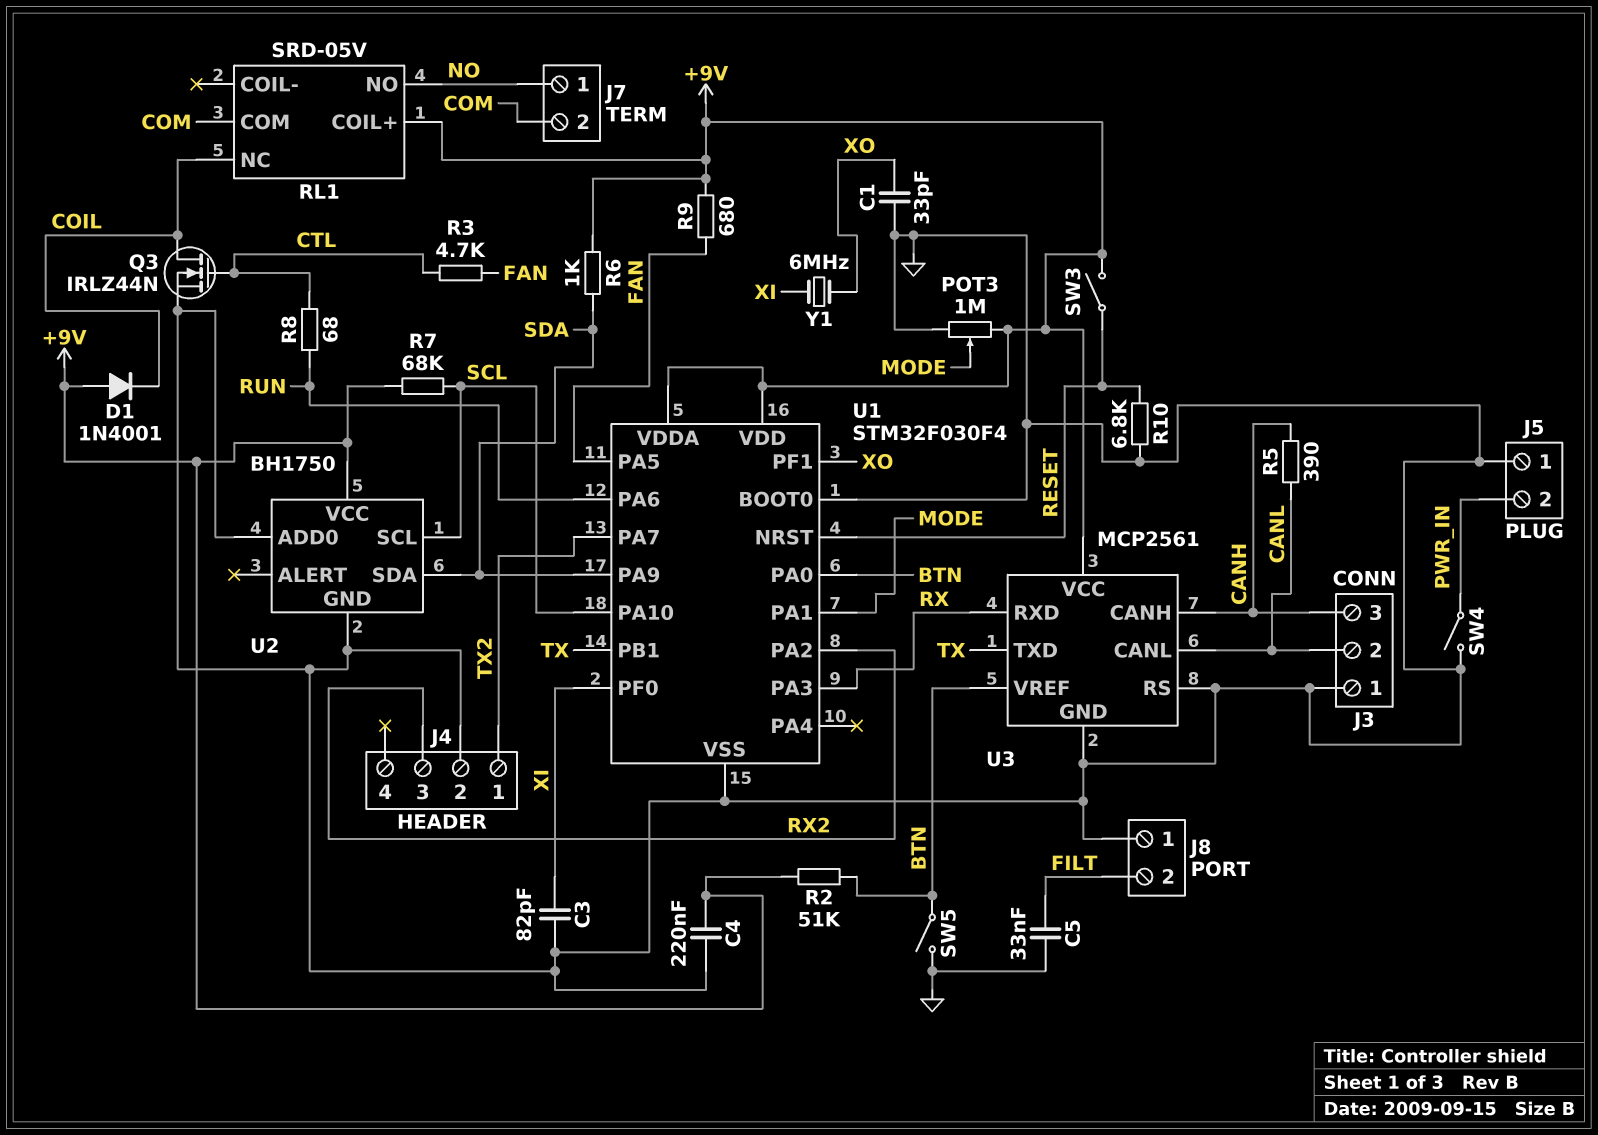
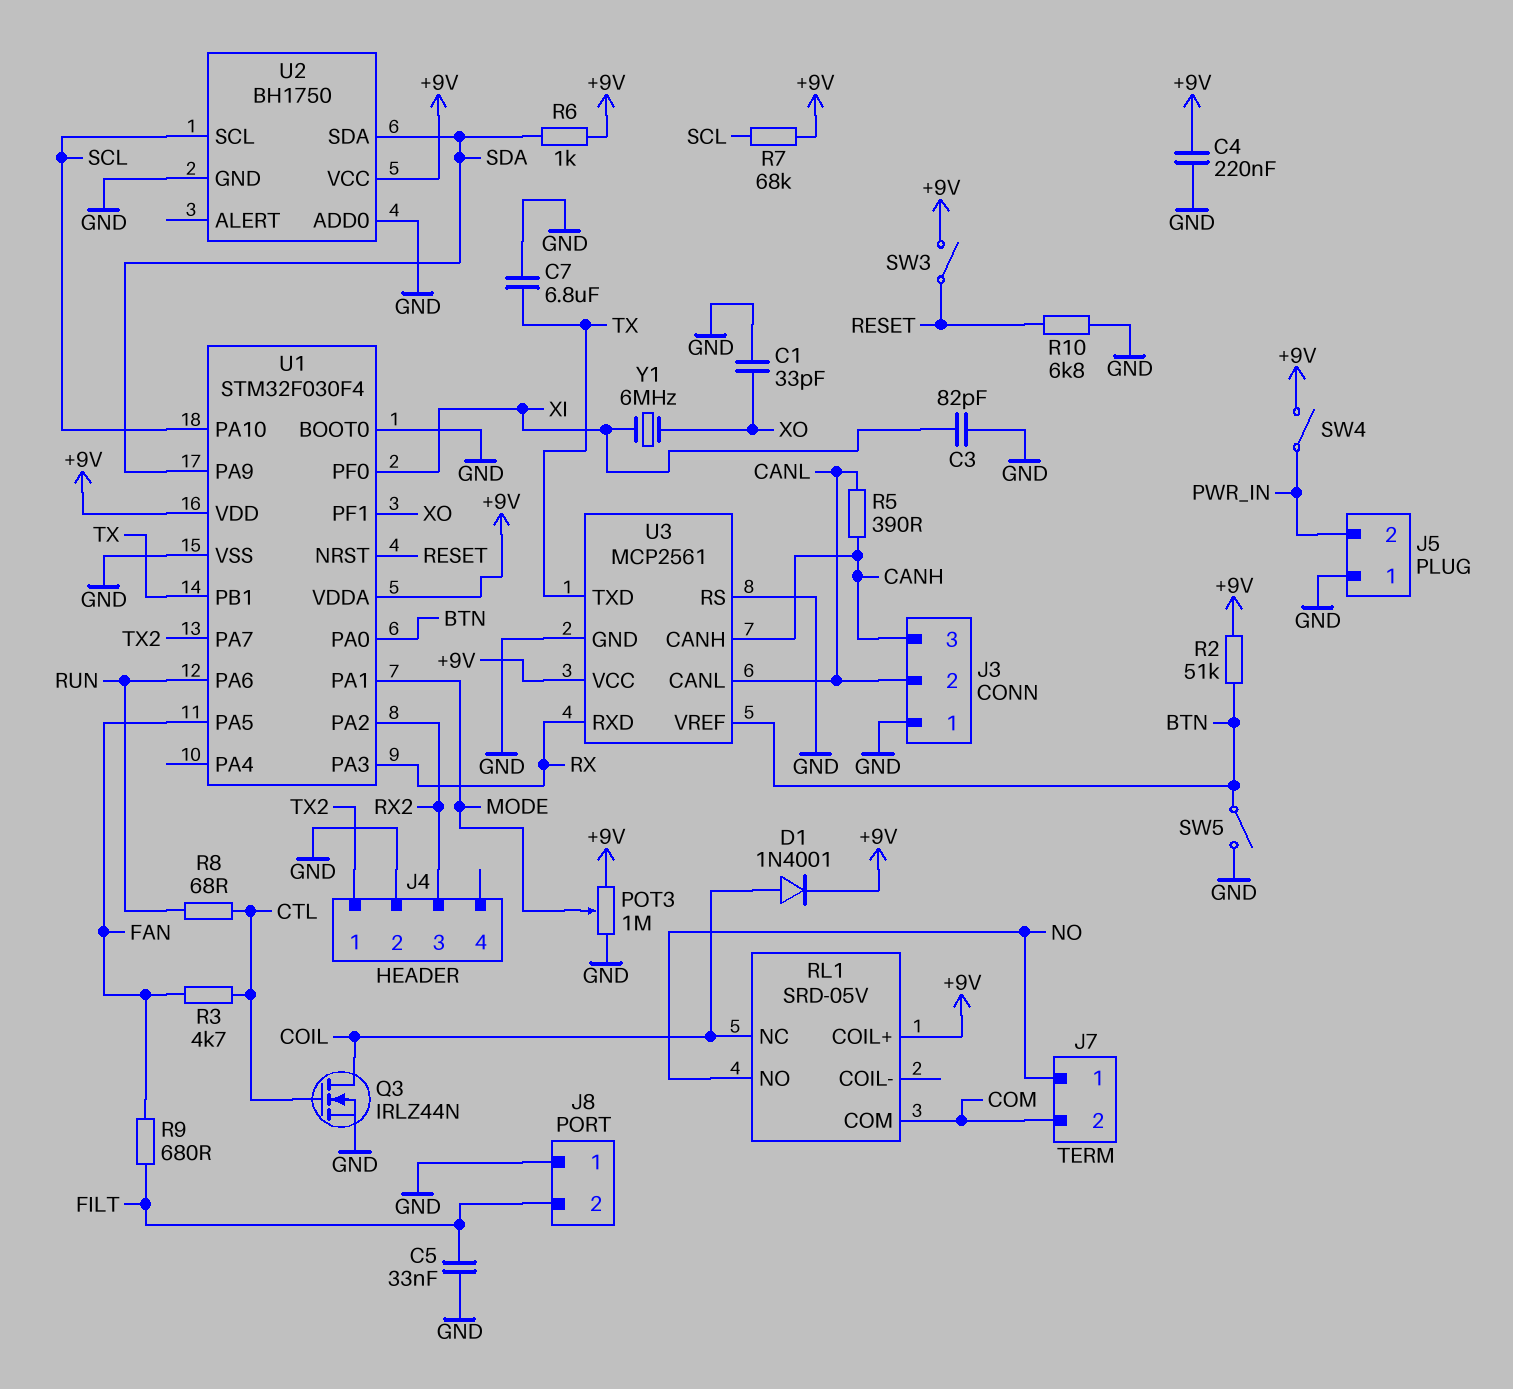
C7: none -> 6.8uF (GND, TX)
D1: diode 1N4001 (A +9V, K COIL) -> diode 1N4001 (A COIL, K +9V)
R9: 680 (+9V, FAN) -> 680 (FAN, FILT)
SW4: switch (GND, PWR_IN) -> switch (+9V, PWR_IN)

